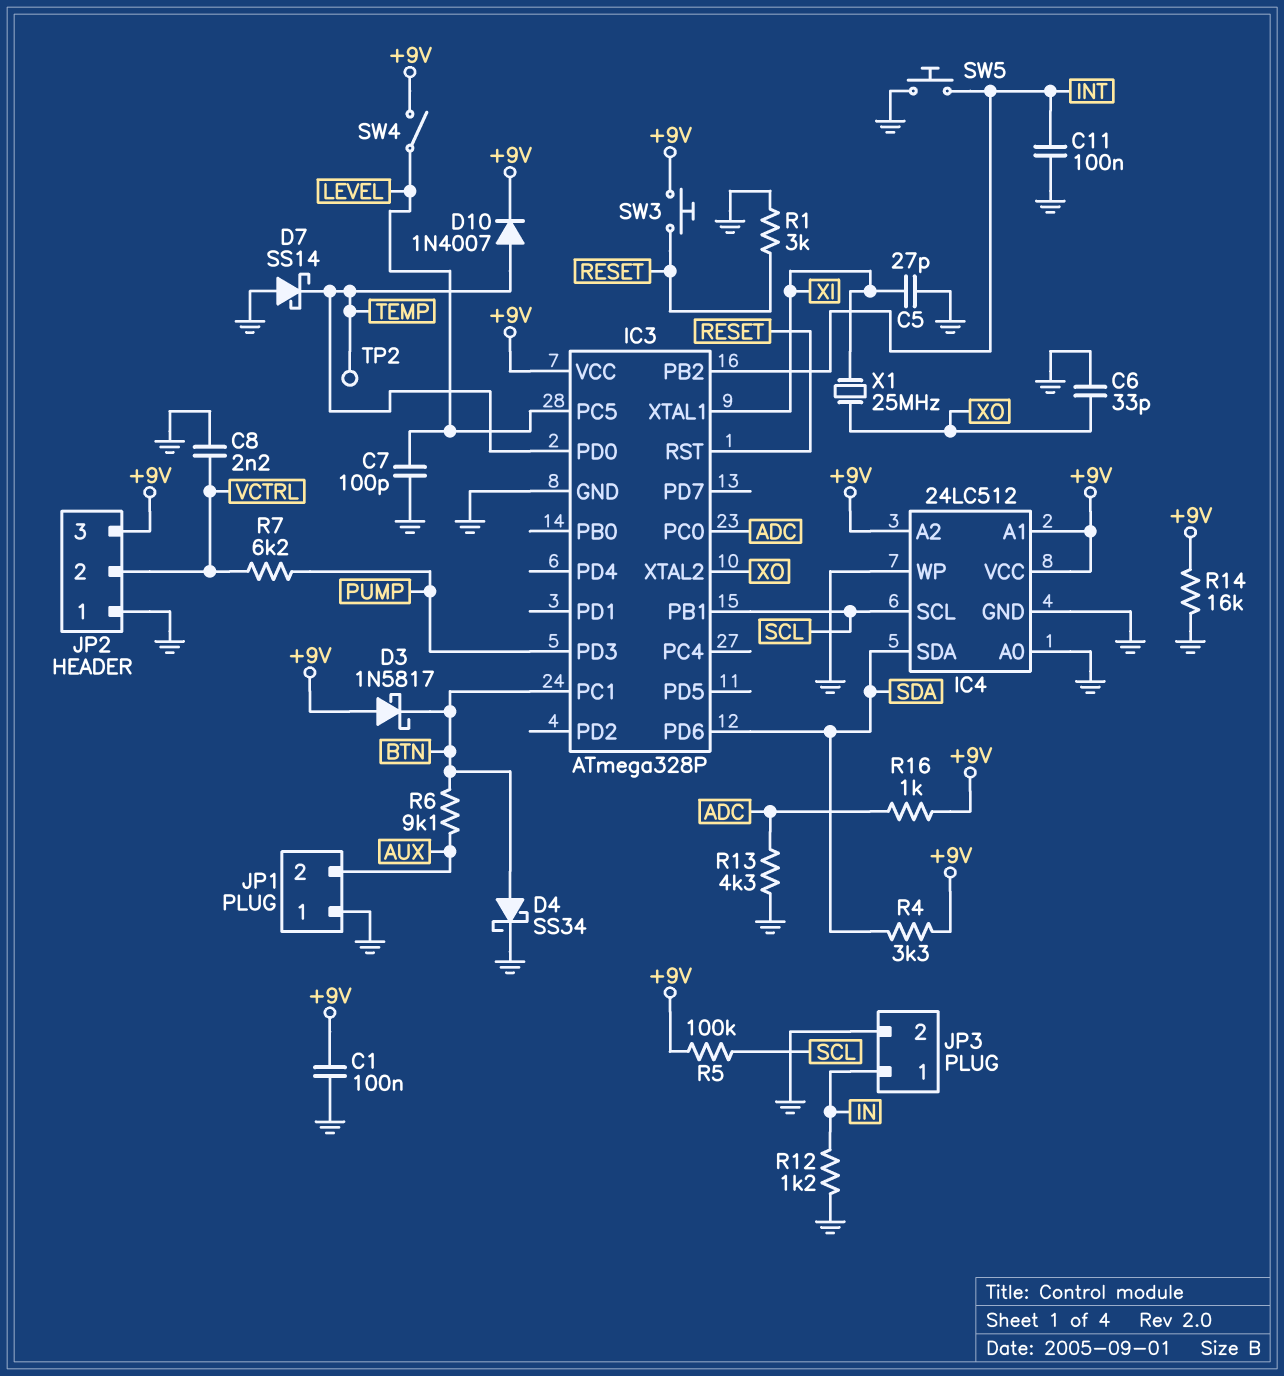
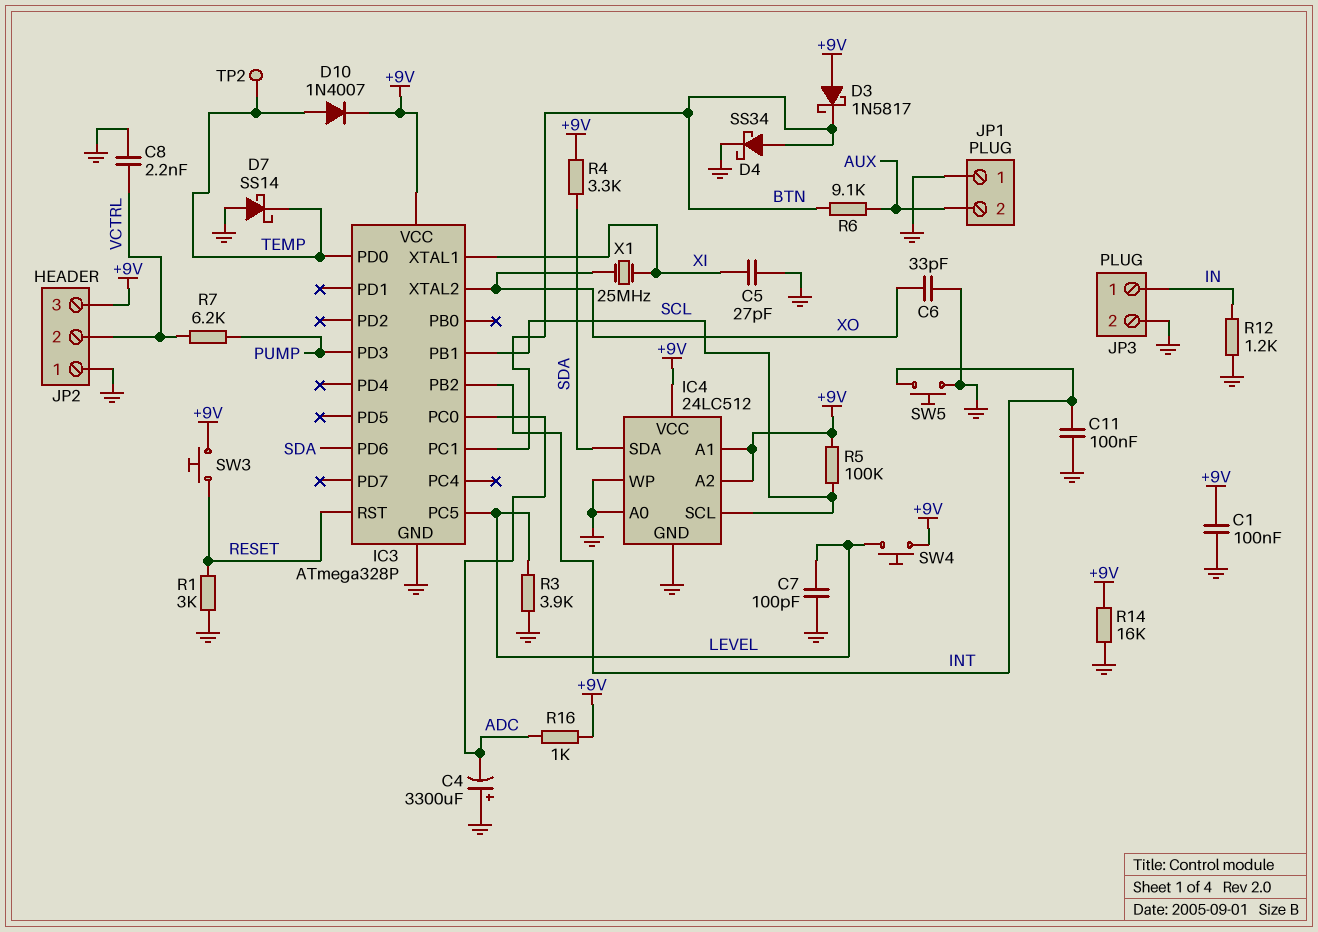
C4: none -> 3300uF (plus GND, minus ADC)
R3: none -> 3.9k (GND, LEVEL)
R13: 4.3k (ADC, GND) -> none
SW4: switch (+9V, LEVEL) -> button (+9V, LEVEL)

